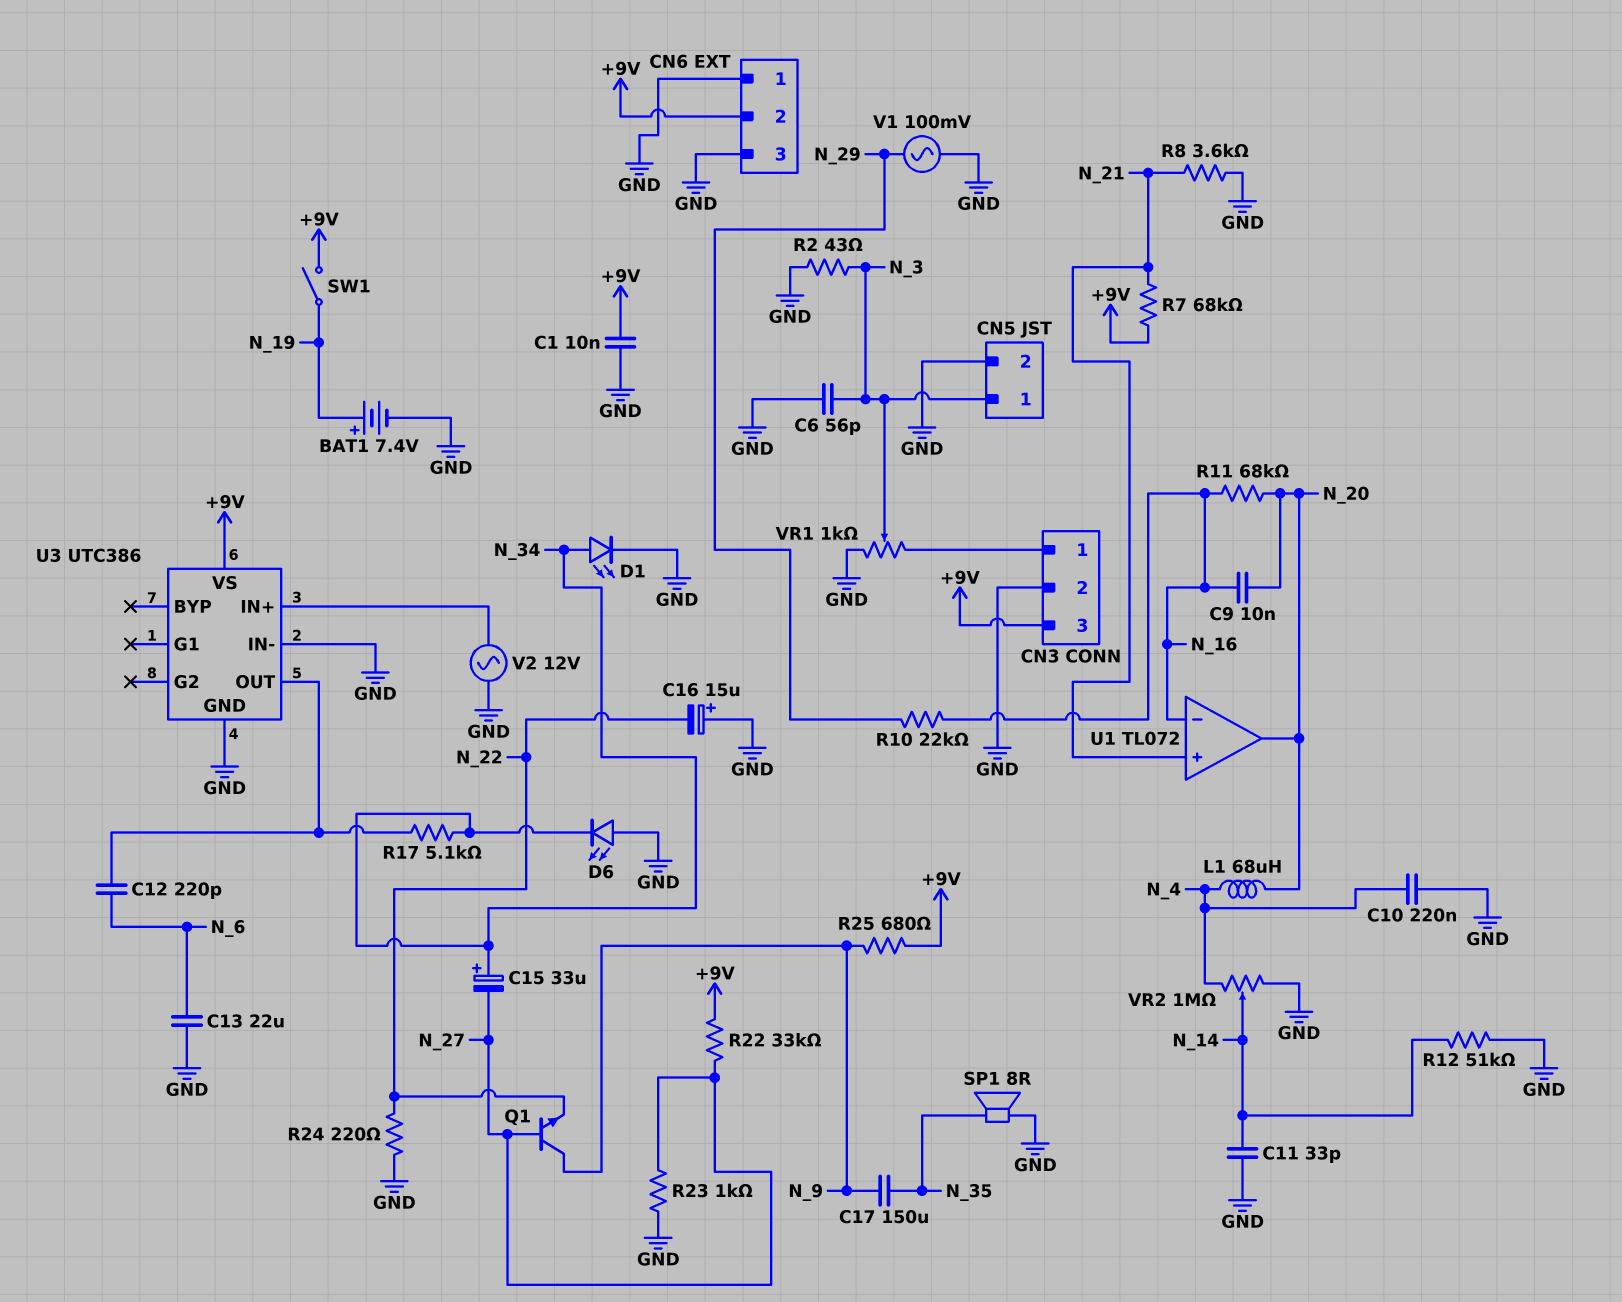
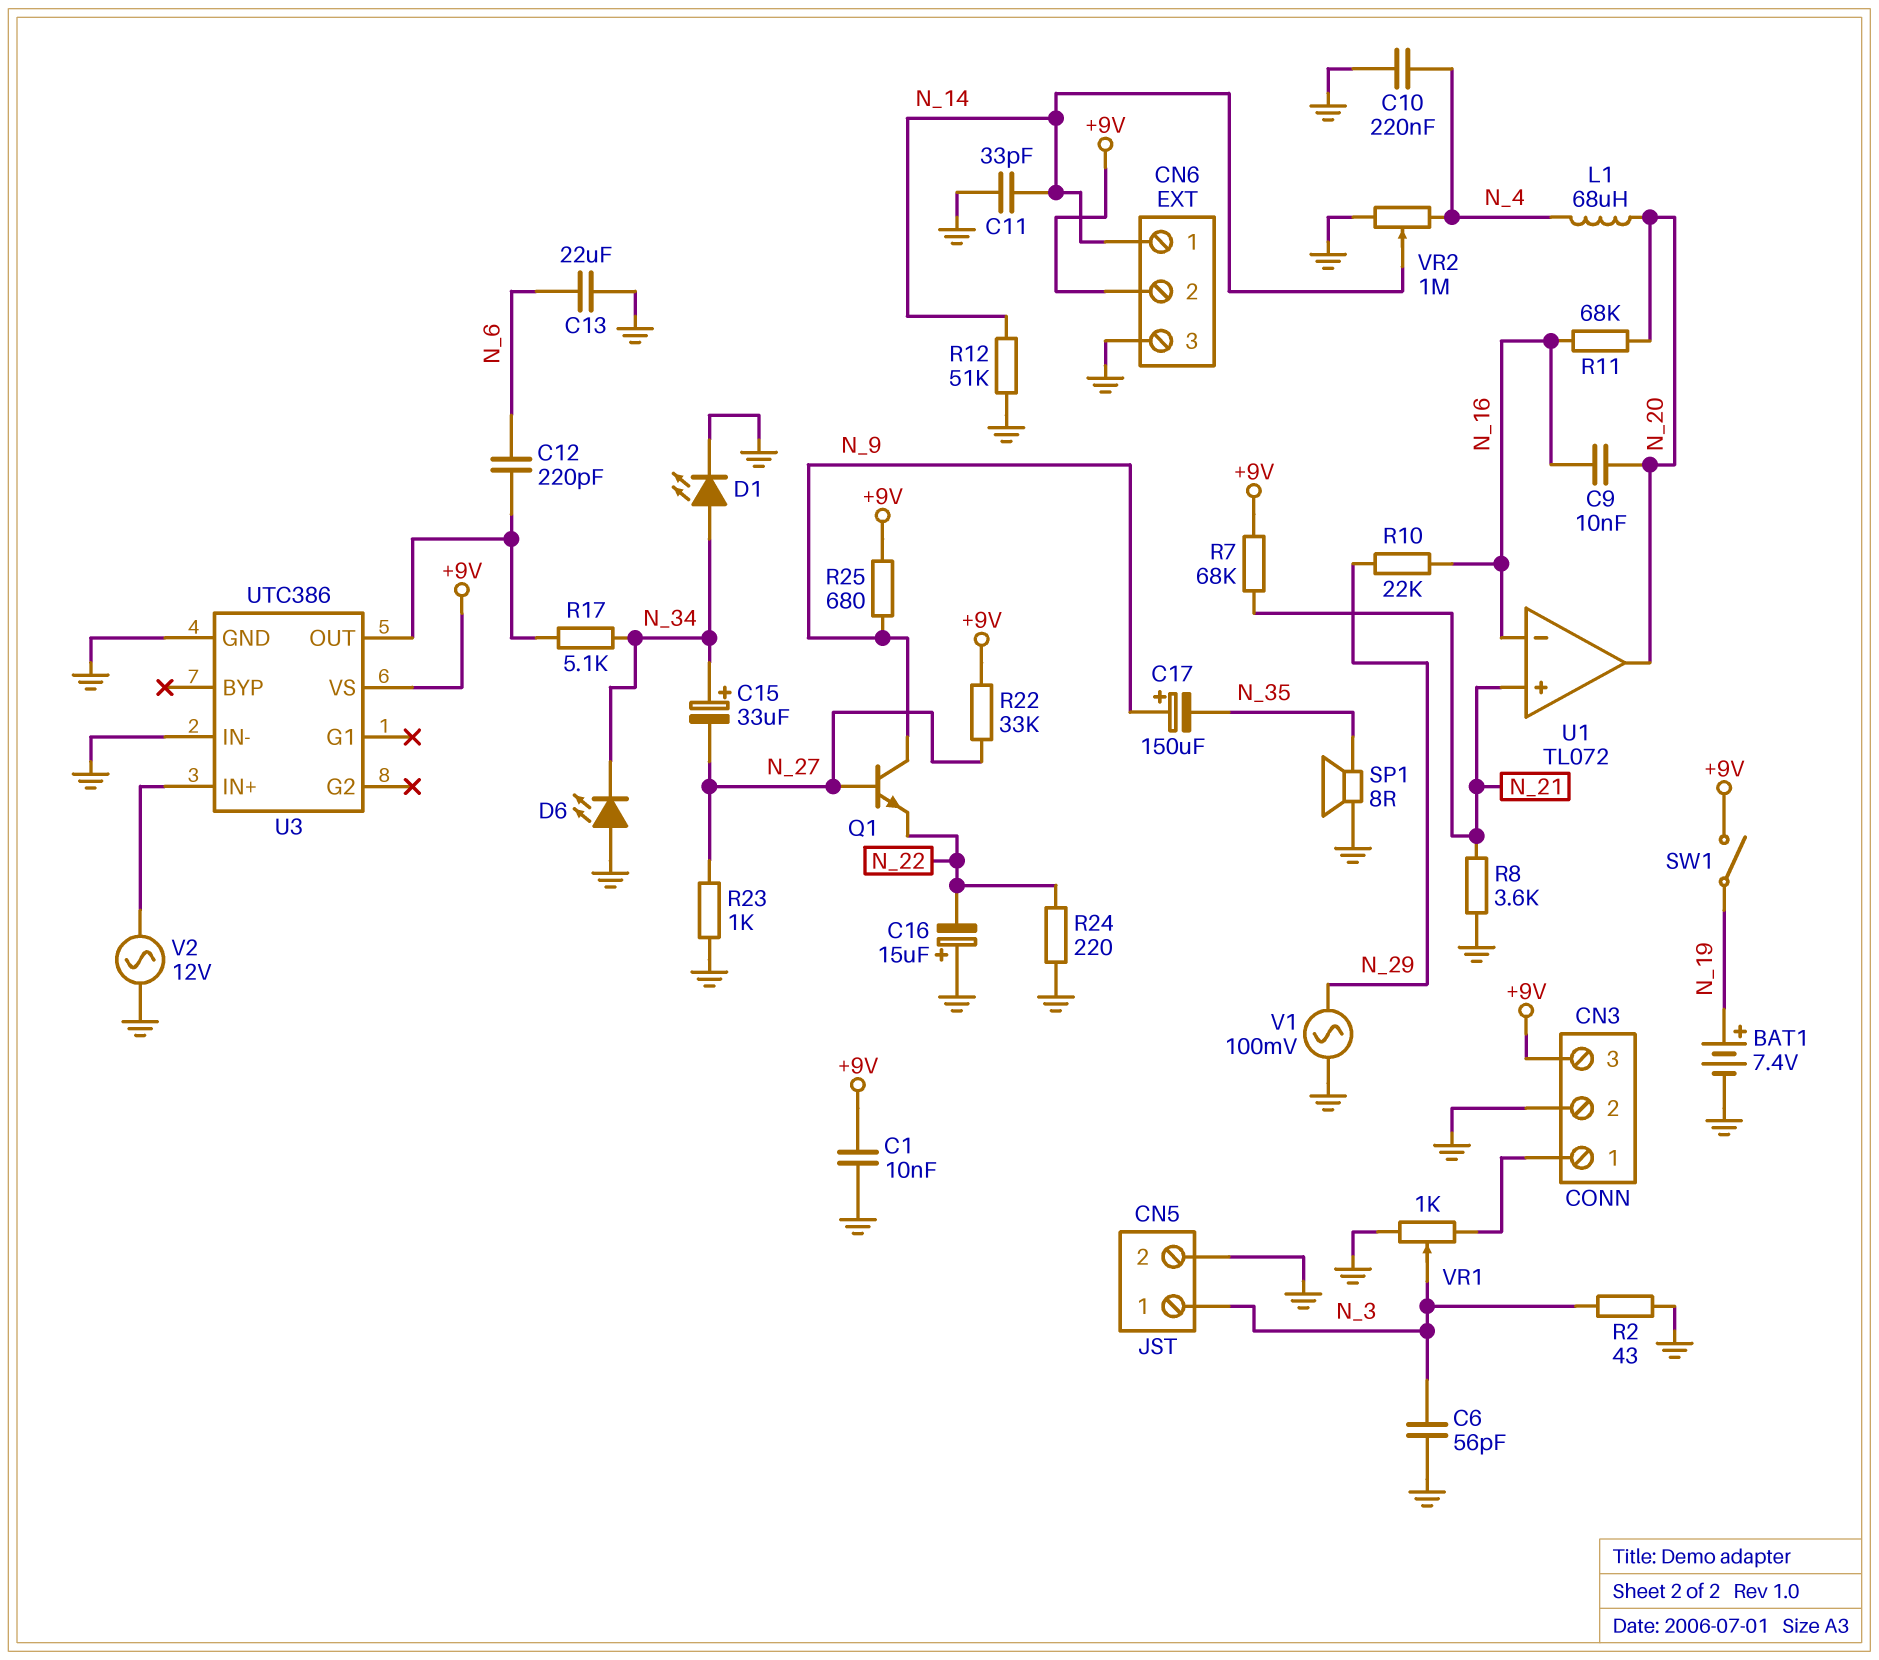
C17: 150uF (N_9, N_35) -> 150uF (plus N_9, minus N_35)
CN6 pin 1: GND -> N_14

